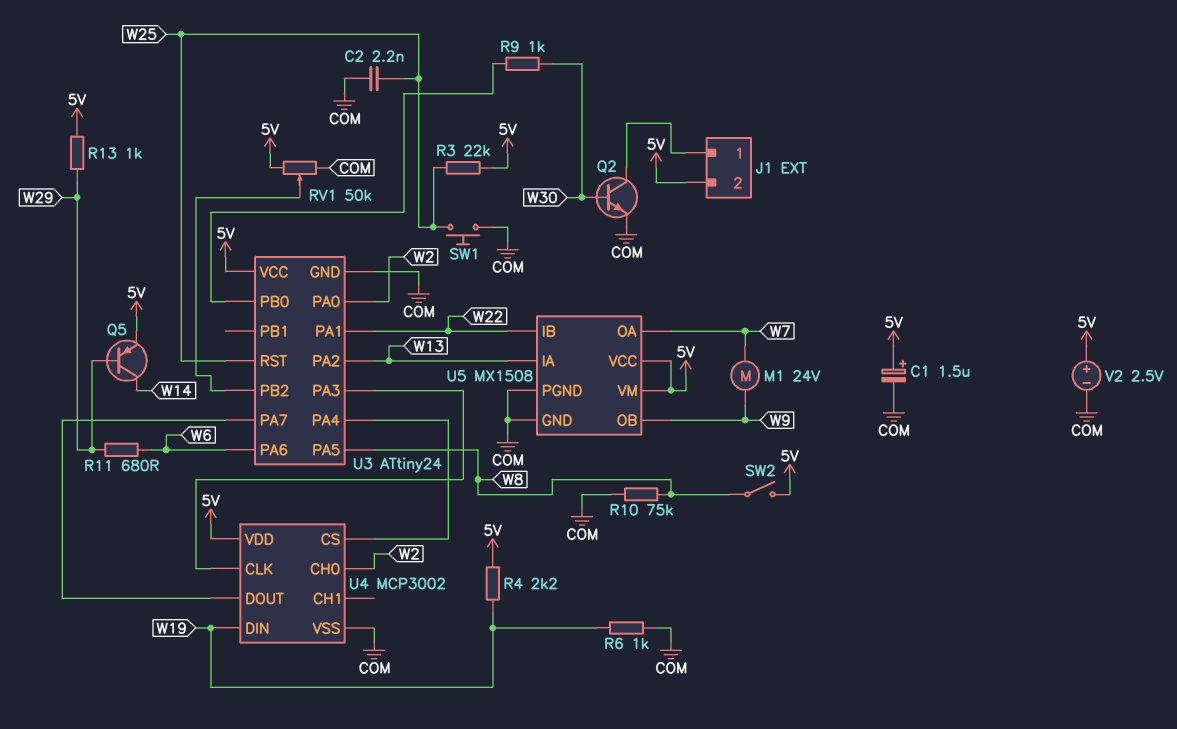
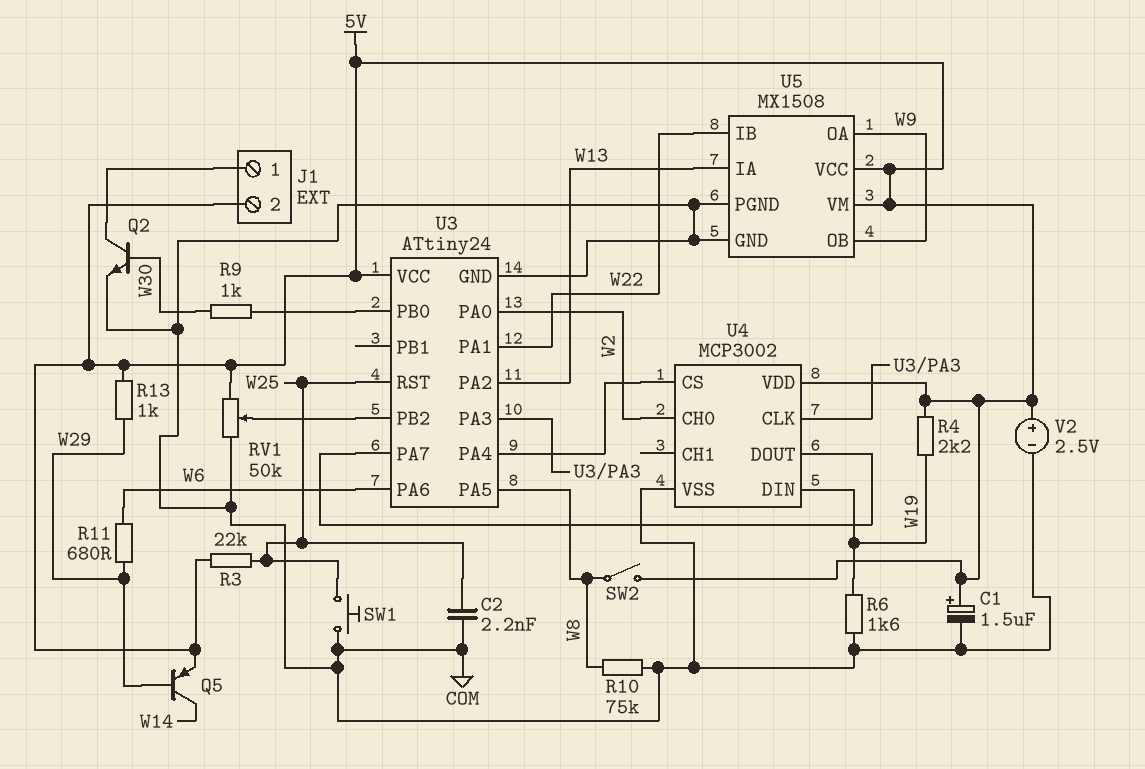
M1: motor 24V (W7, W9) -> none
R6: 1k (COM, W19) -> 1.6k (COM, W19)
U5 pin OA: W7 -> W9

